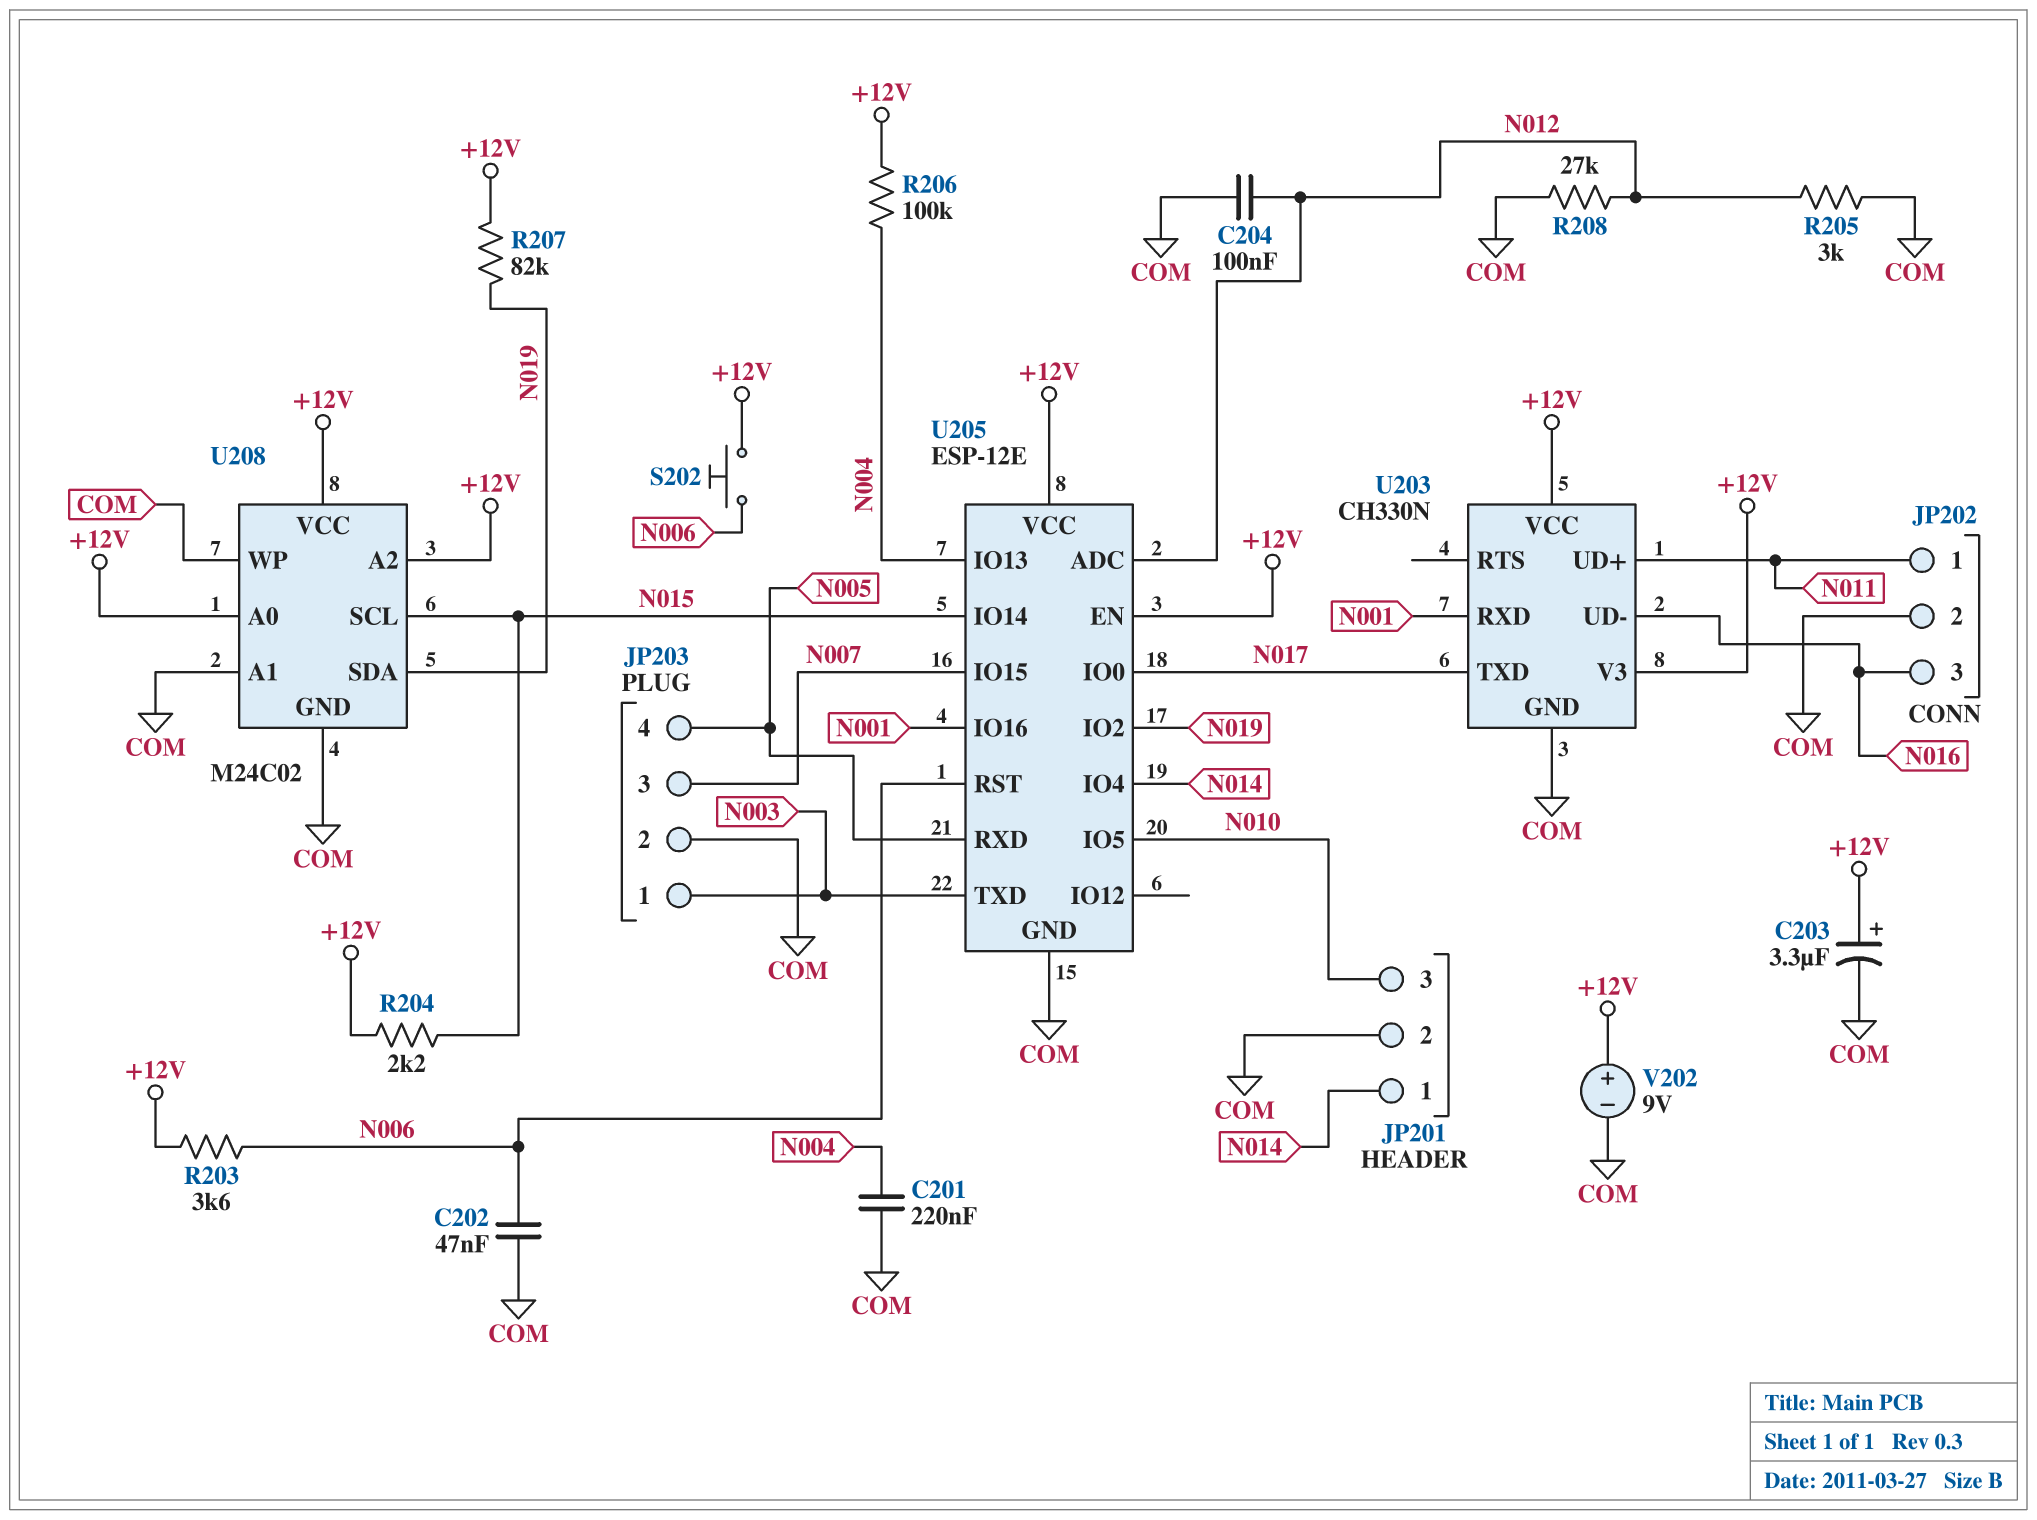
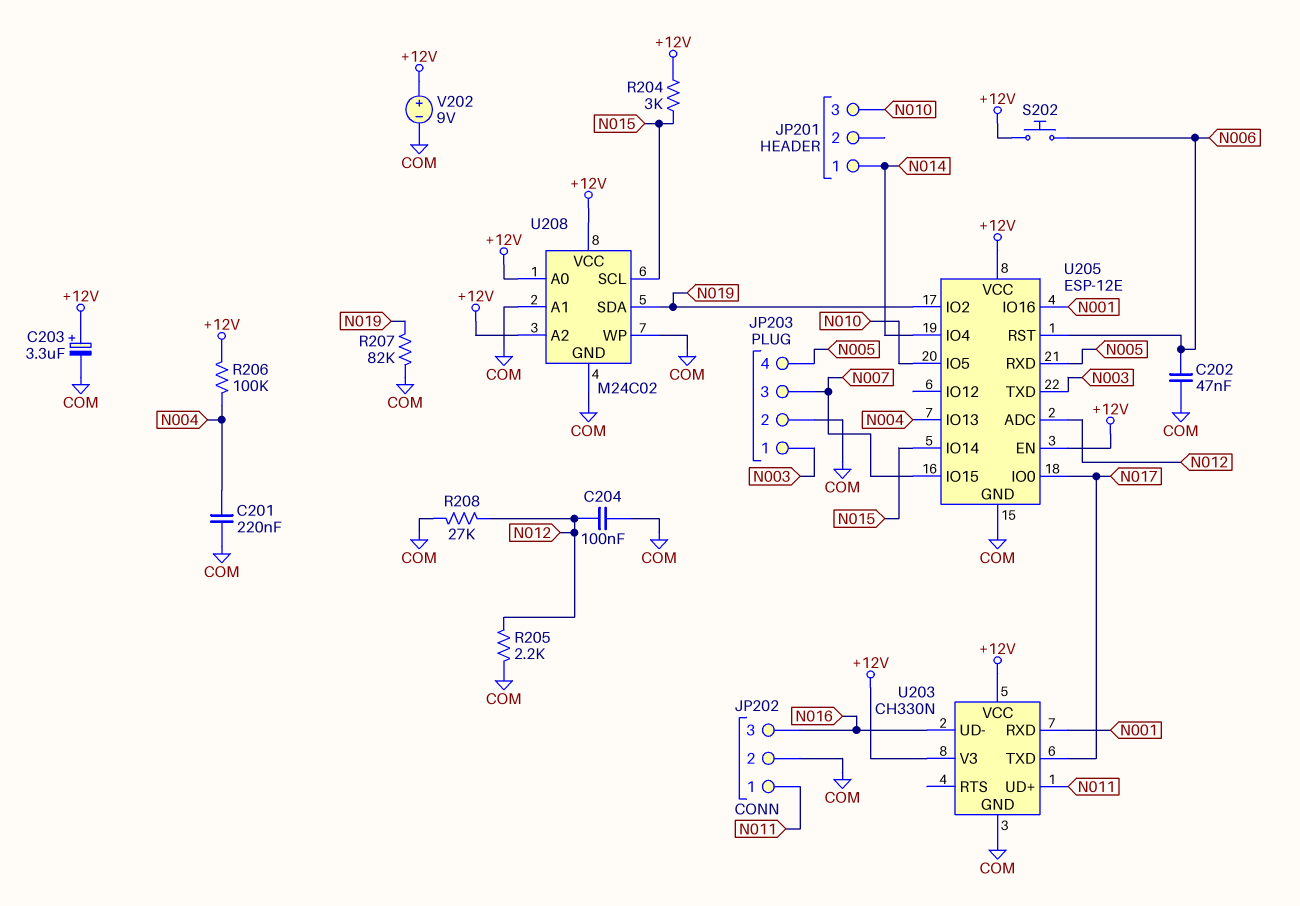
JP201 pin 2: COM -> none
R203: 3.6k (+12V, N006) -> none
R204: 2.2k (+12V, N015) -> 3k (+12V, N015)
R205: 3k (COM, N012) -> 2.2k (COM, N012)
R207: 82k (+12V, N019) -> 82k (COM, N019)

